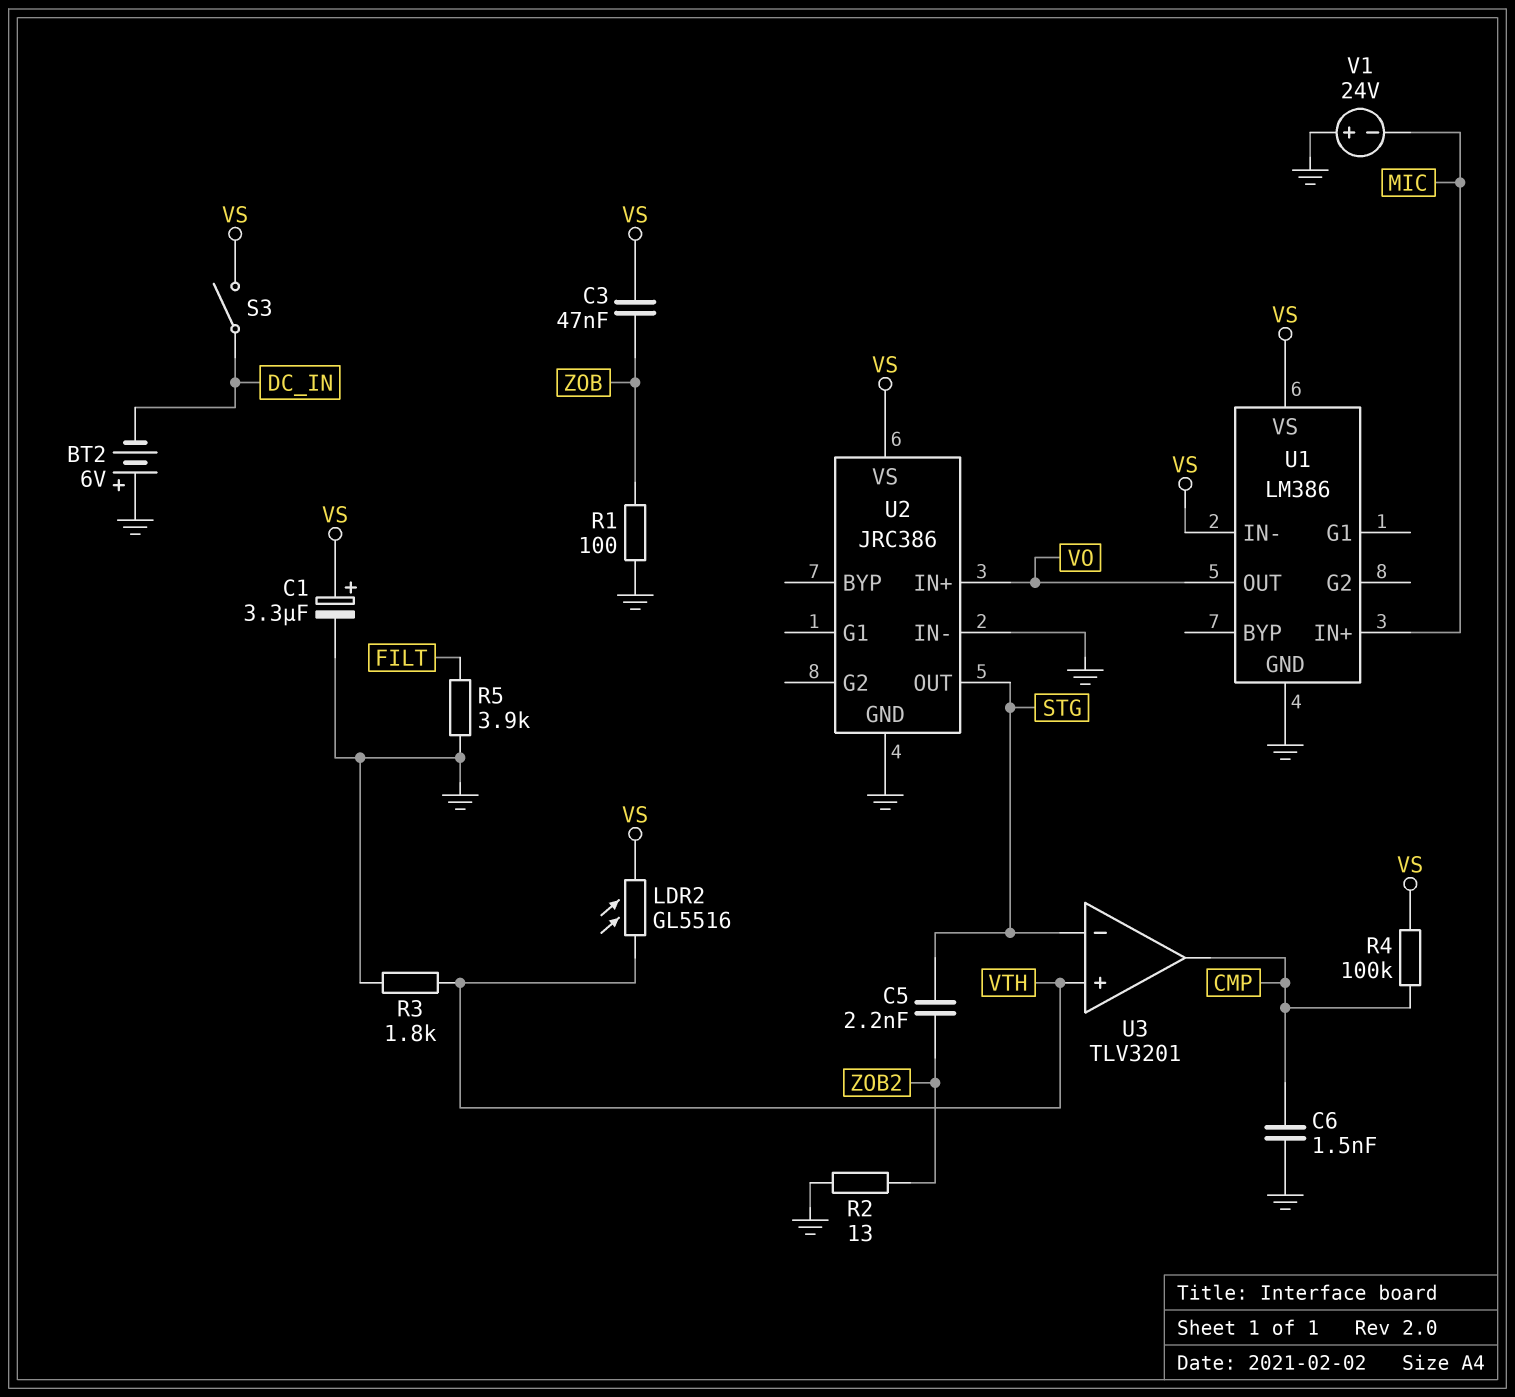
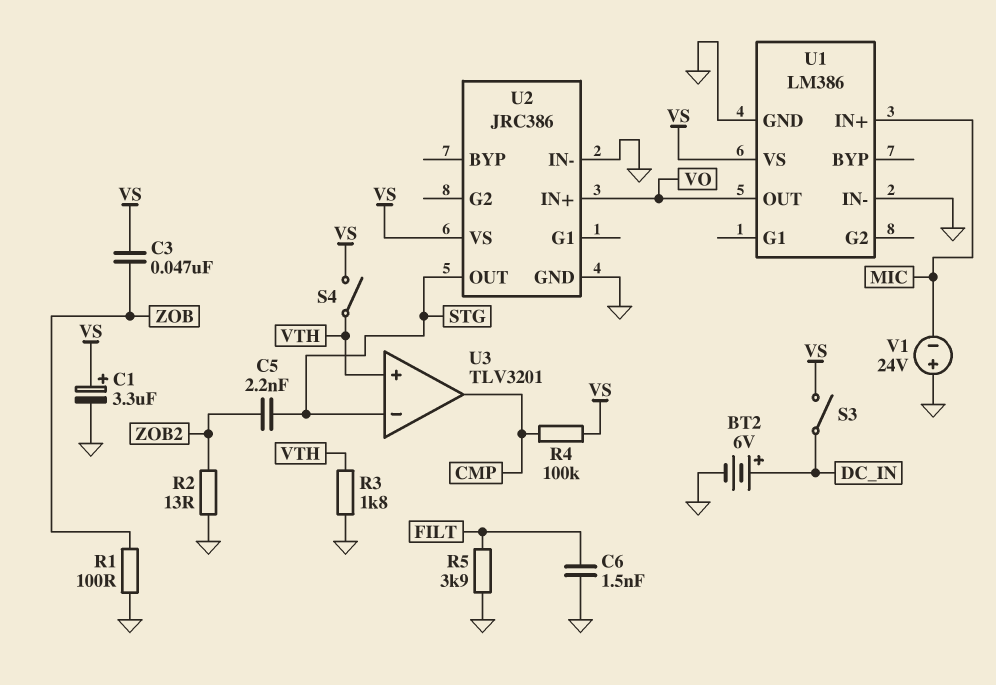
BT2: 6V (plus GND, minus DC_IN) -> 6V (plus DC_IN, minus GND)
C6: 1.5nF (CMP, GND) -> 1.5nF (FILT, GND)
LDR2: GL5516 (VS, VTH) -> none
S4: none -> switch (VS, VTH)
U1 pin IN-: VS -> GND

